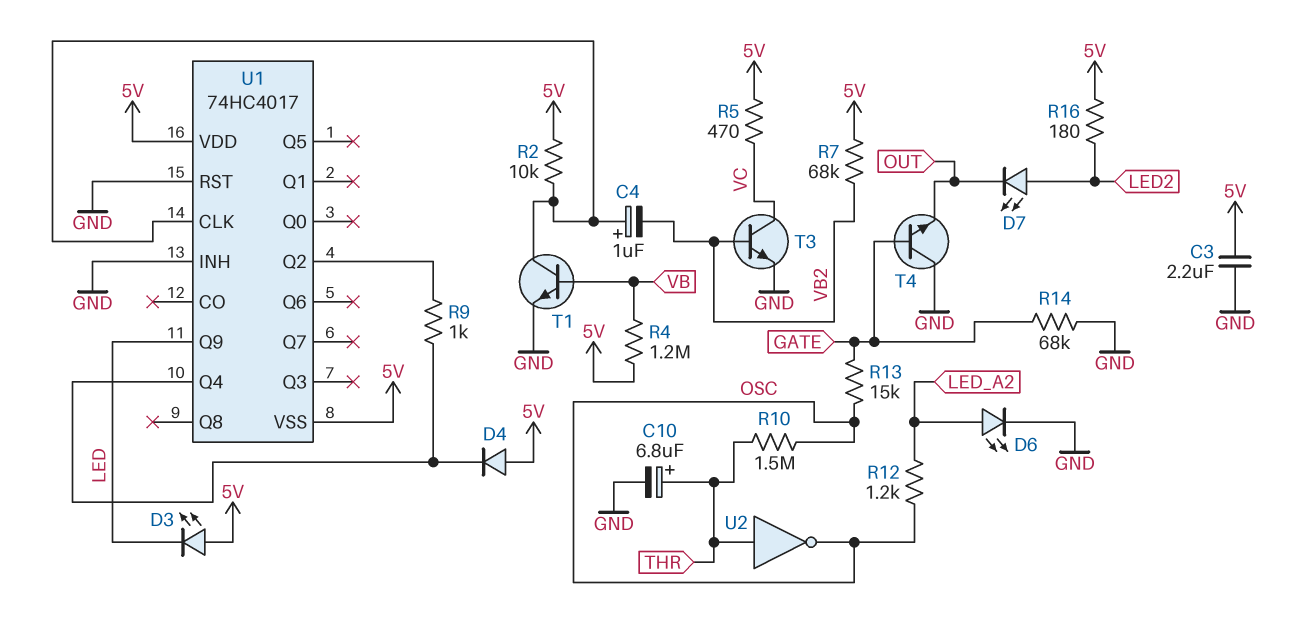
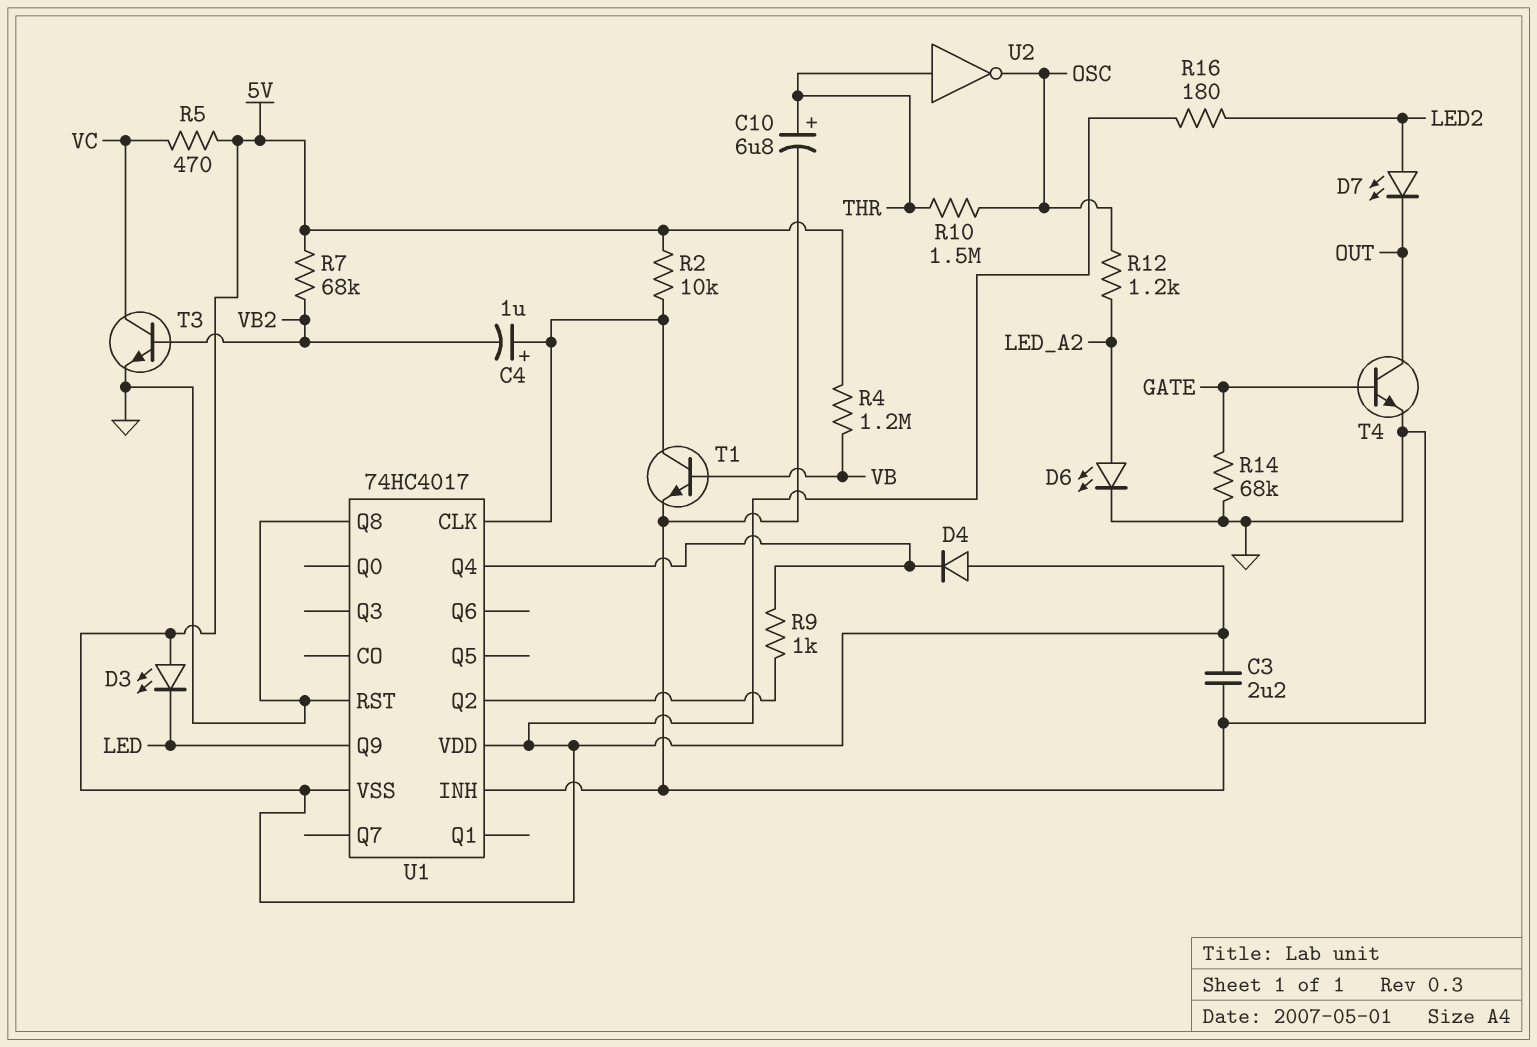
R13: 15k (GATE, OSC) -> none
T4: NPN (B GATE, C GND, E OUT) -> NPN (B GATE, C OUT, E GND)
U1 pin Q8: none -> GND

